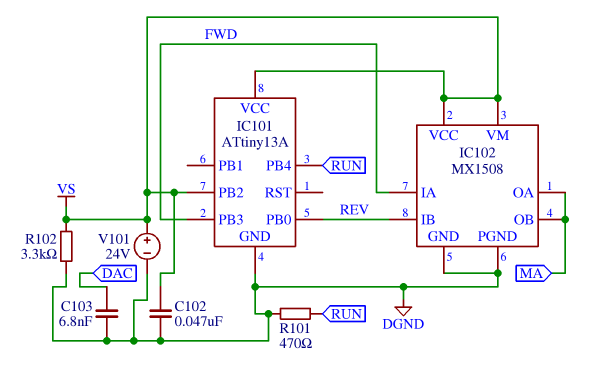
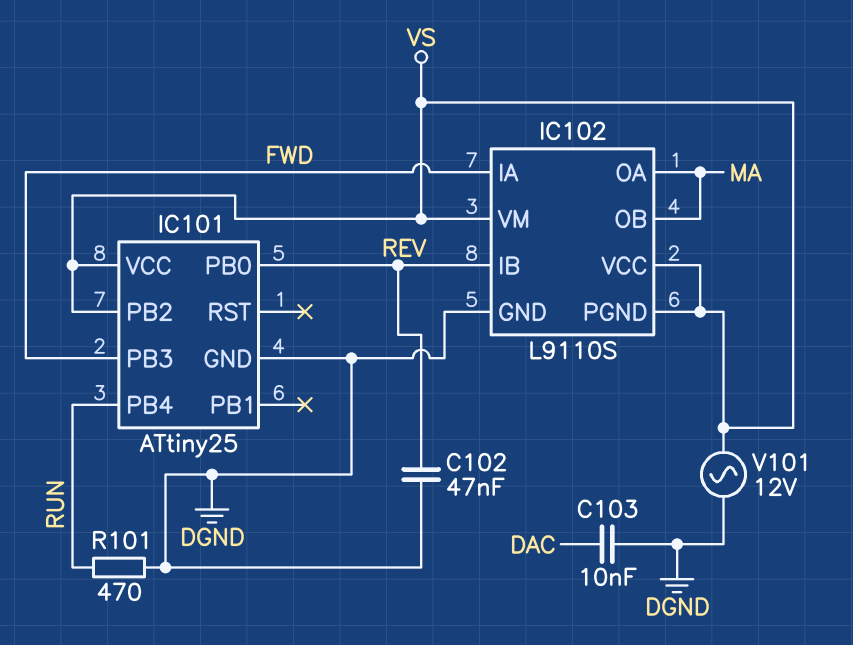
C102: 47nF (DGND, VS) -> 47nF (DGND, REV)
C103: 6.8nF (DAC, DGND) -> 10nF (DAC, DGND)
IC101: ATtiny13A -> ATtiny25
IC102: MX1508 -> L9110S
IC102 pin PGND: DGND -> VS
R102: 3.3k (DGND, VS) -> none
V101: 24V (plus VS, minus DGND) -> AC 12V (DGND, VS)

